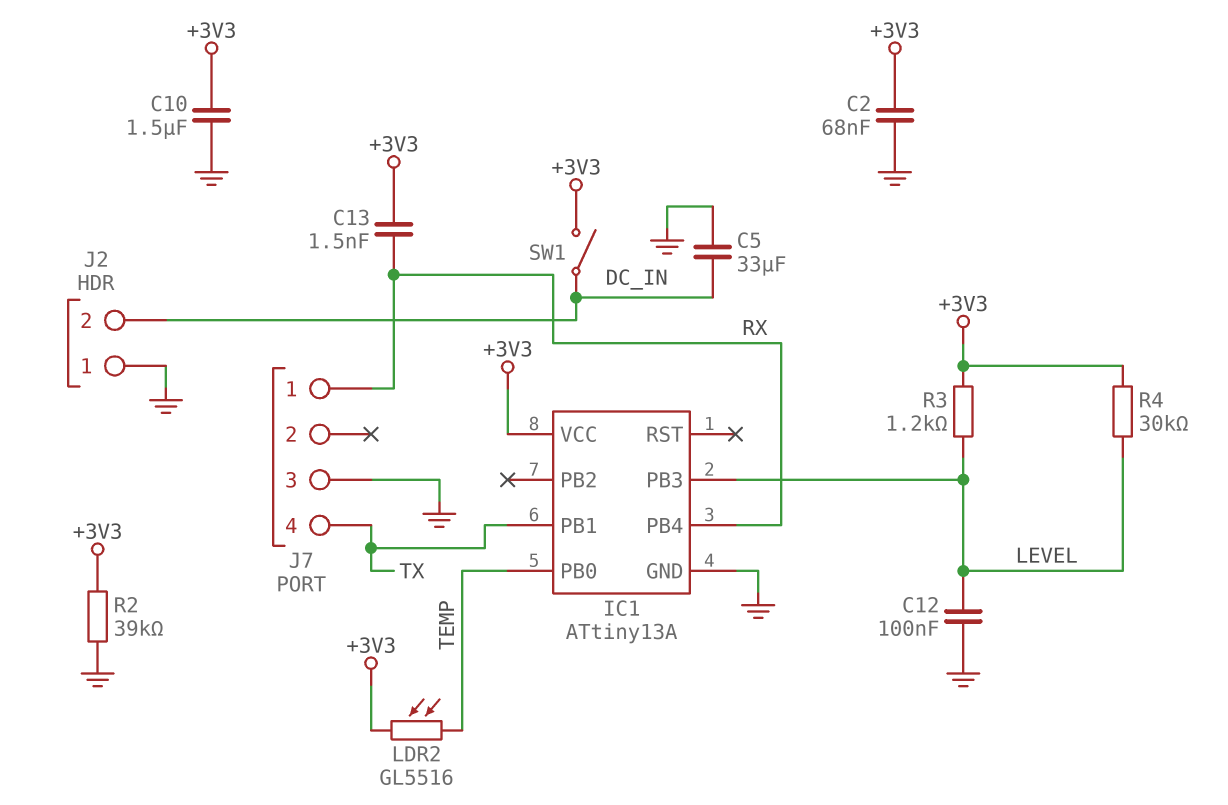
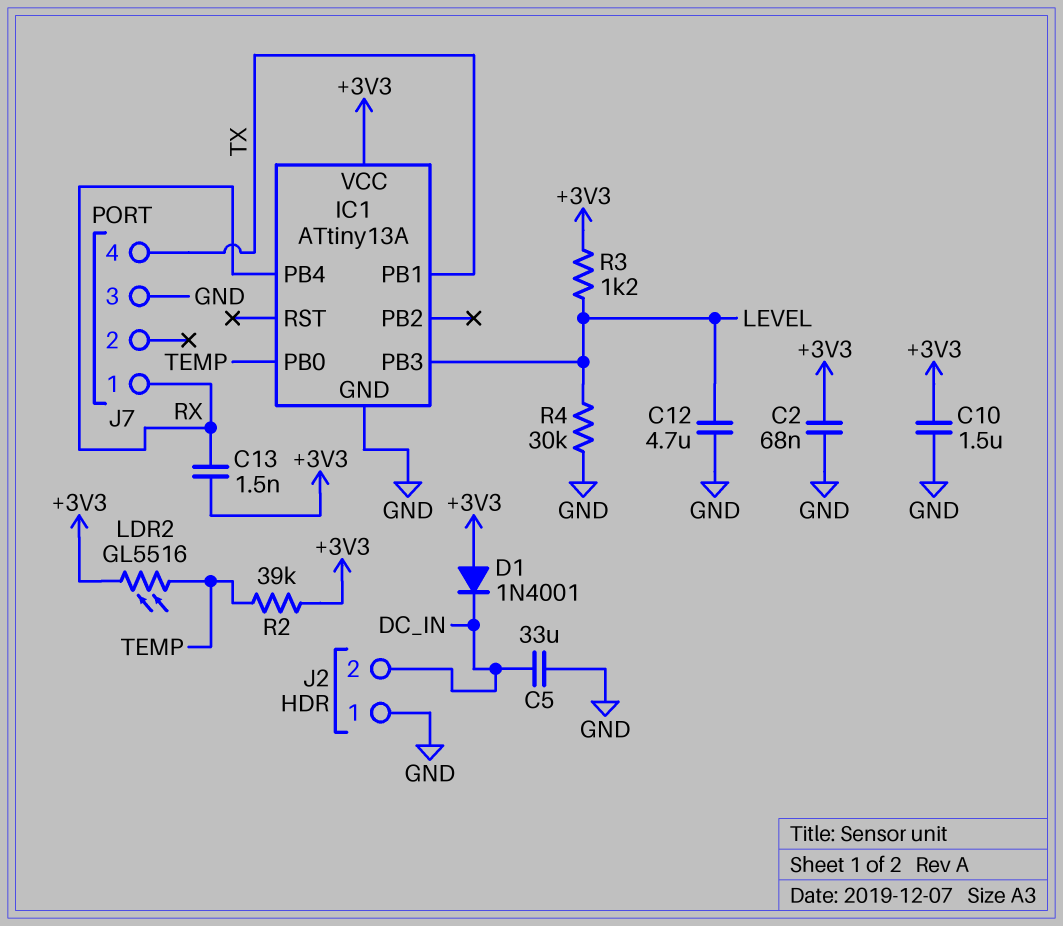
C12: 100nF (GND, LEVEL) -> 4.7uF (GND, LEVEL)
D1: none -> diode 1N4001 (A +3V3, K DC_IN)
R2: 39k (+3V3, GND) -> 39k (+3V3, TEMP)
R4: 30k (+3V3, LEVEL) -> 30k (GND, LEVEL)
SW1: switch (+3V3, DC_IN) -> none

